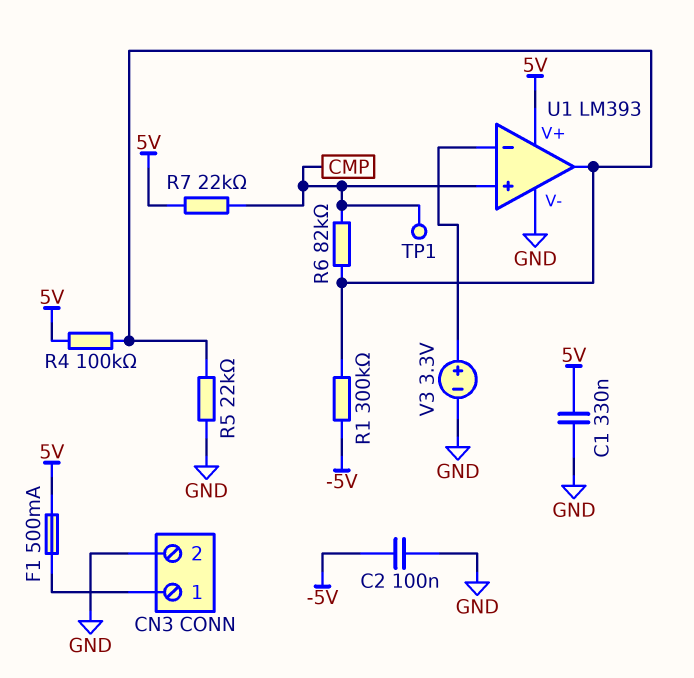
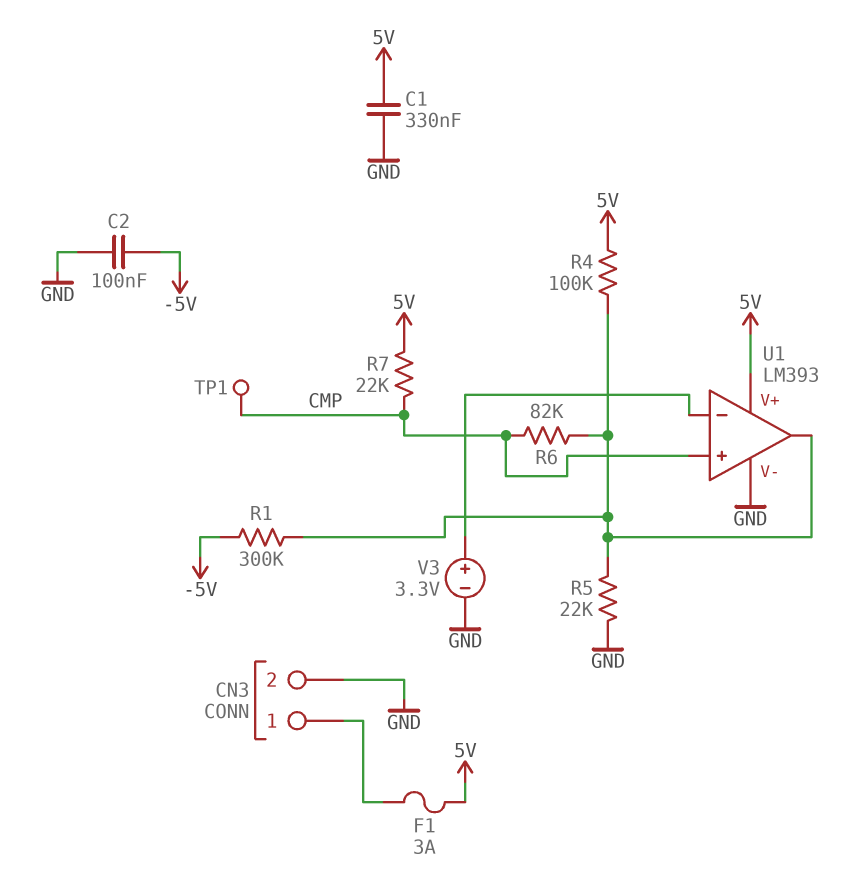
F1: 500mA (5V, CN3/1) -> 3A (5V, CN3/1)

